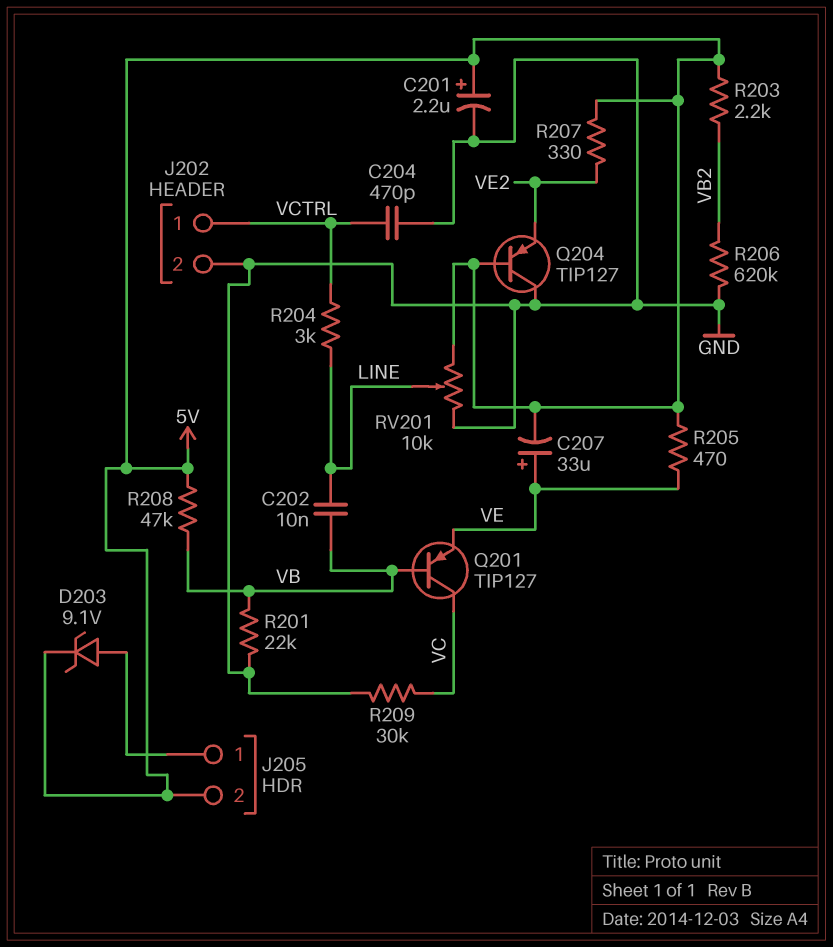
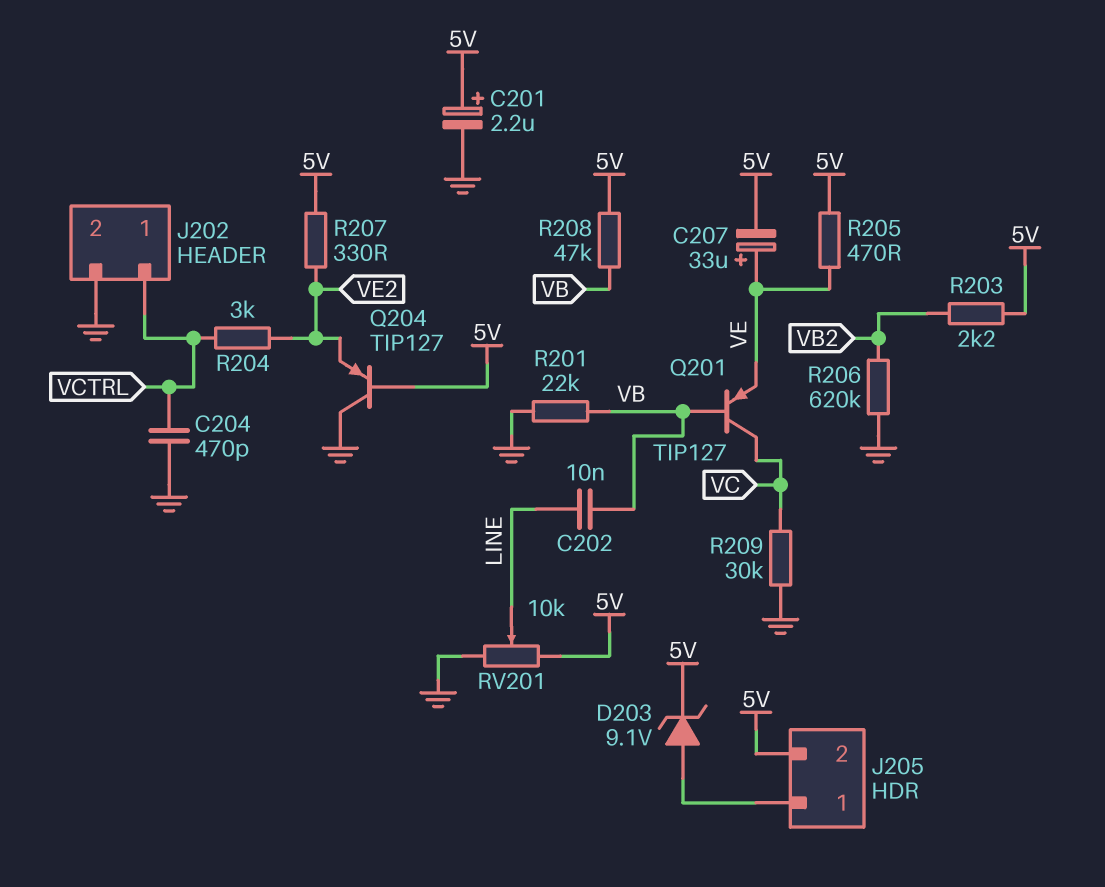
R204: 3k (LINE, VCTRL) -> 3k (VCTRL, VE2)

